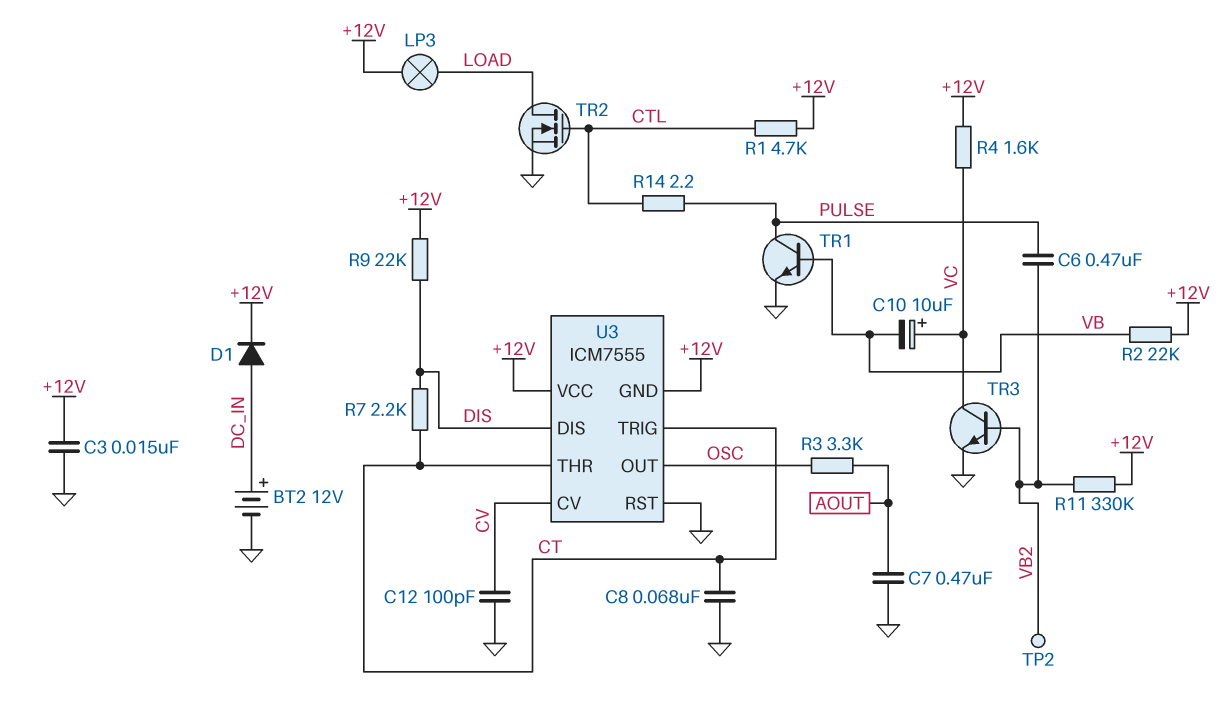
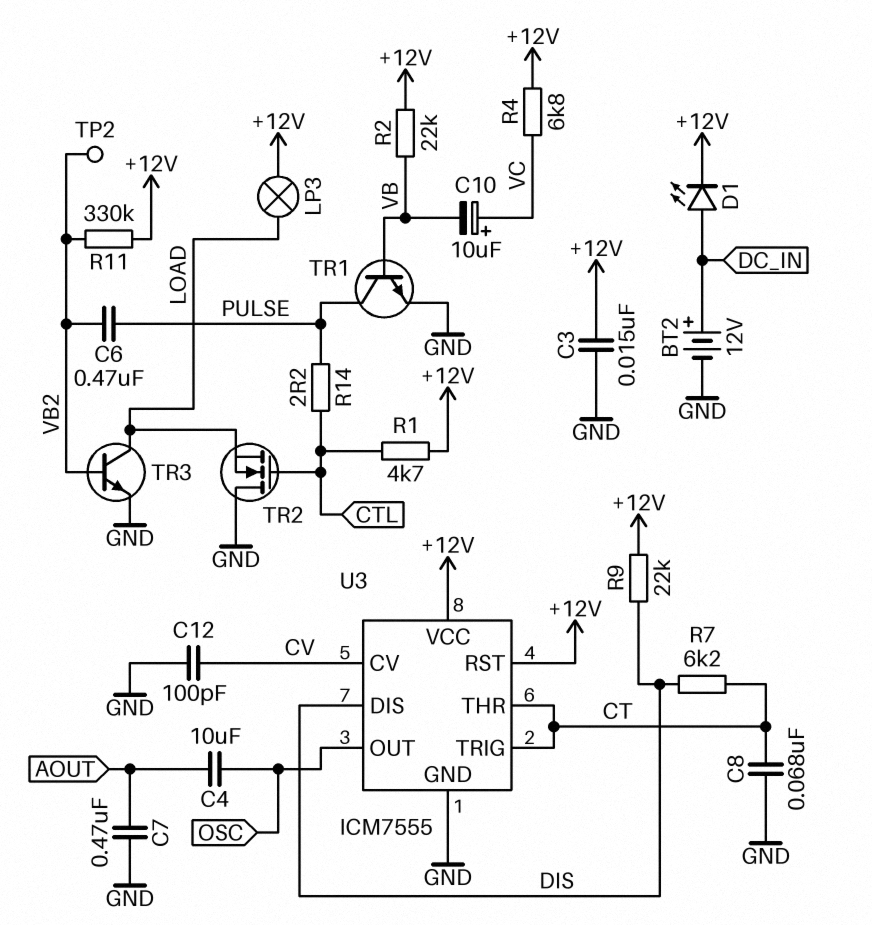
C4: none -> 10uF (AOUT, OSC)
D1: diode (A DC_IN, K +12V) -> LED (A DC_IN, K +12V)
R3: 3.3k (AOUT, OSC) -> none
R4: 1.6k (+12V, VC) -> 6.8k (+12V, VC)
R7: 2.2k (CT, DIS) -> 6.2k (CT, DIS)
TR2: NMOS (G CTL, D LOAD, S GND) -> NMOS (G CTL, D GND, S LOAD)
TR3: NPN (B VB2, C VC, E GND) -> NPN (B VB2, C LOAD, E GND)
U3 pin GND: +12V -> GND
U3 pin RST: GND -> +12V

